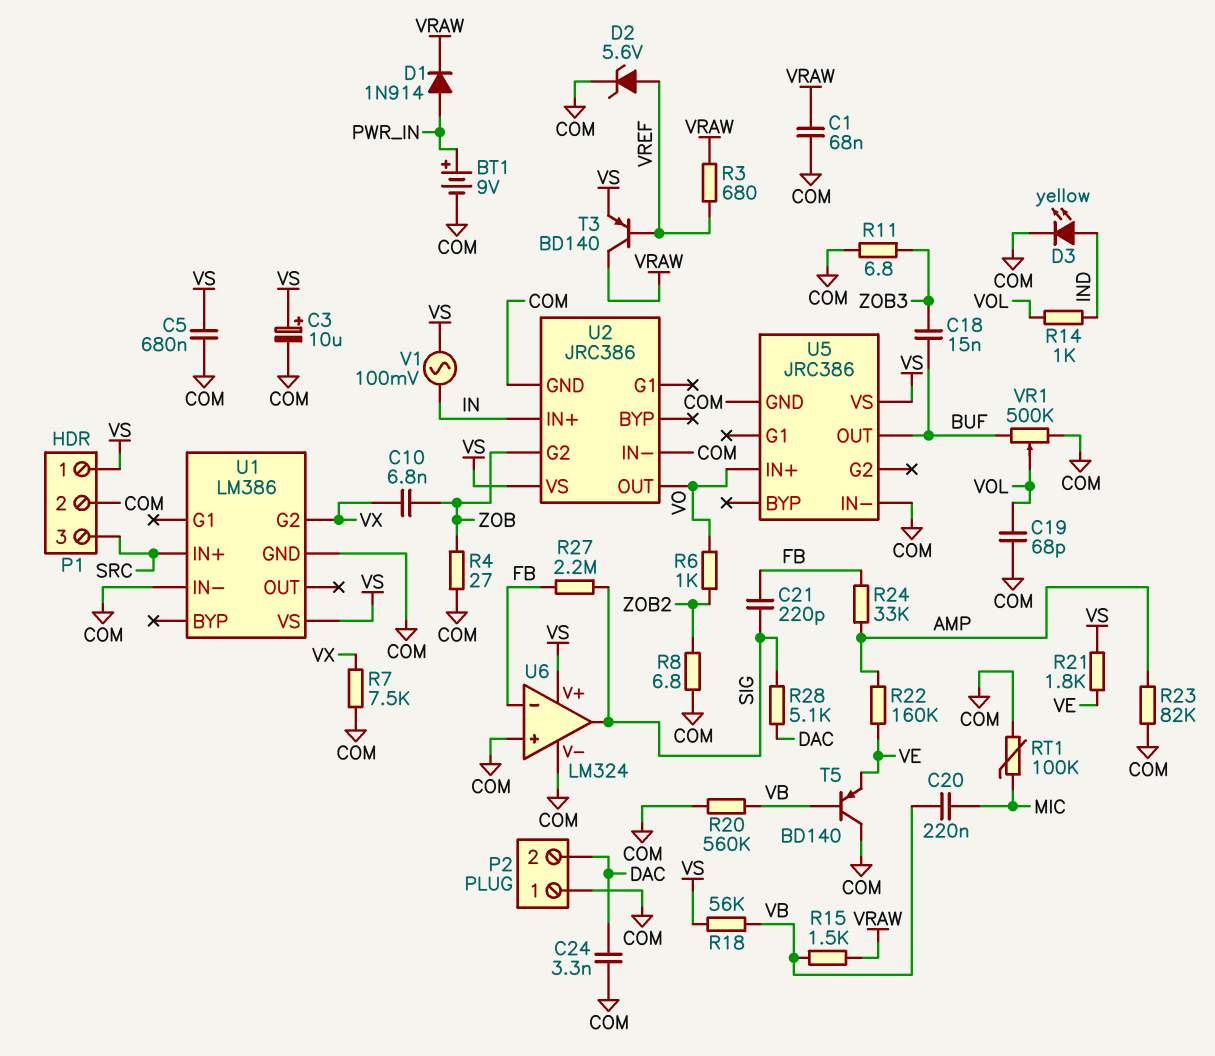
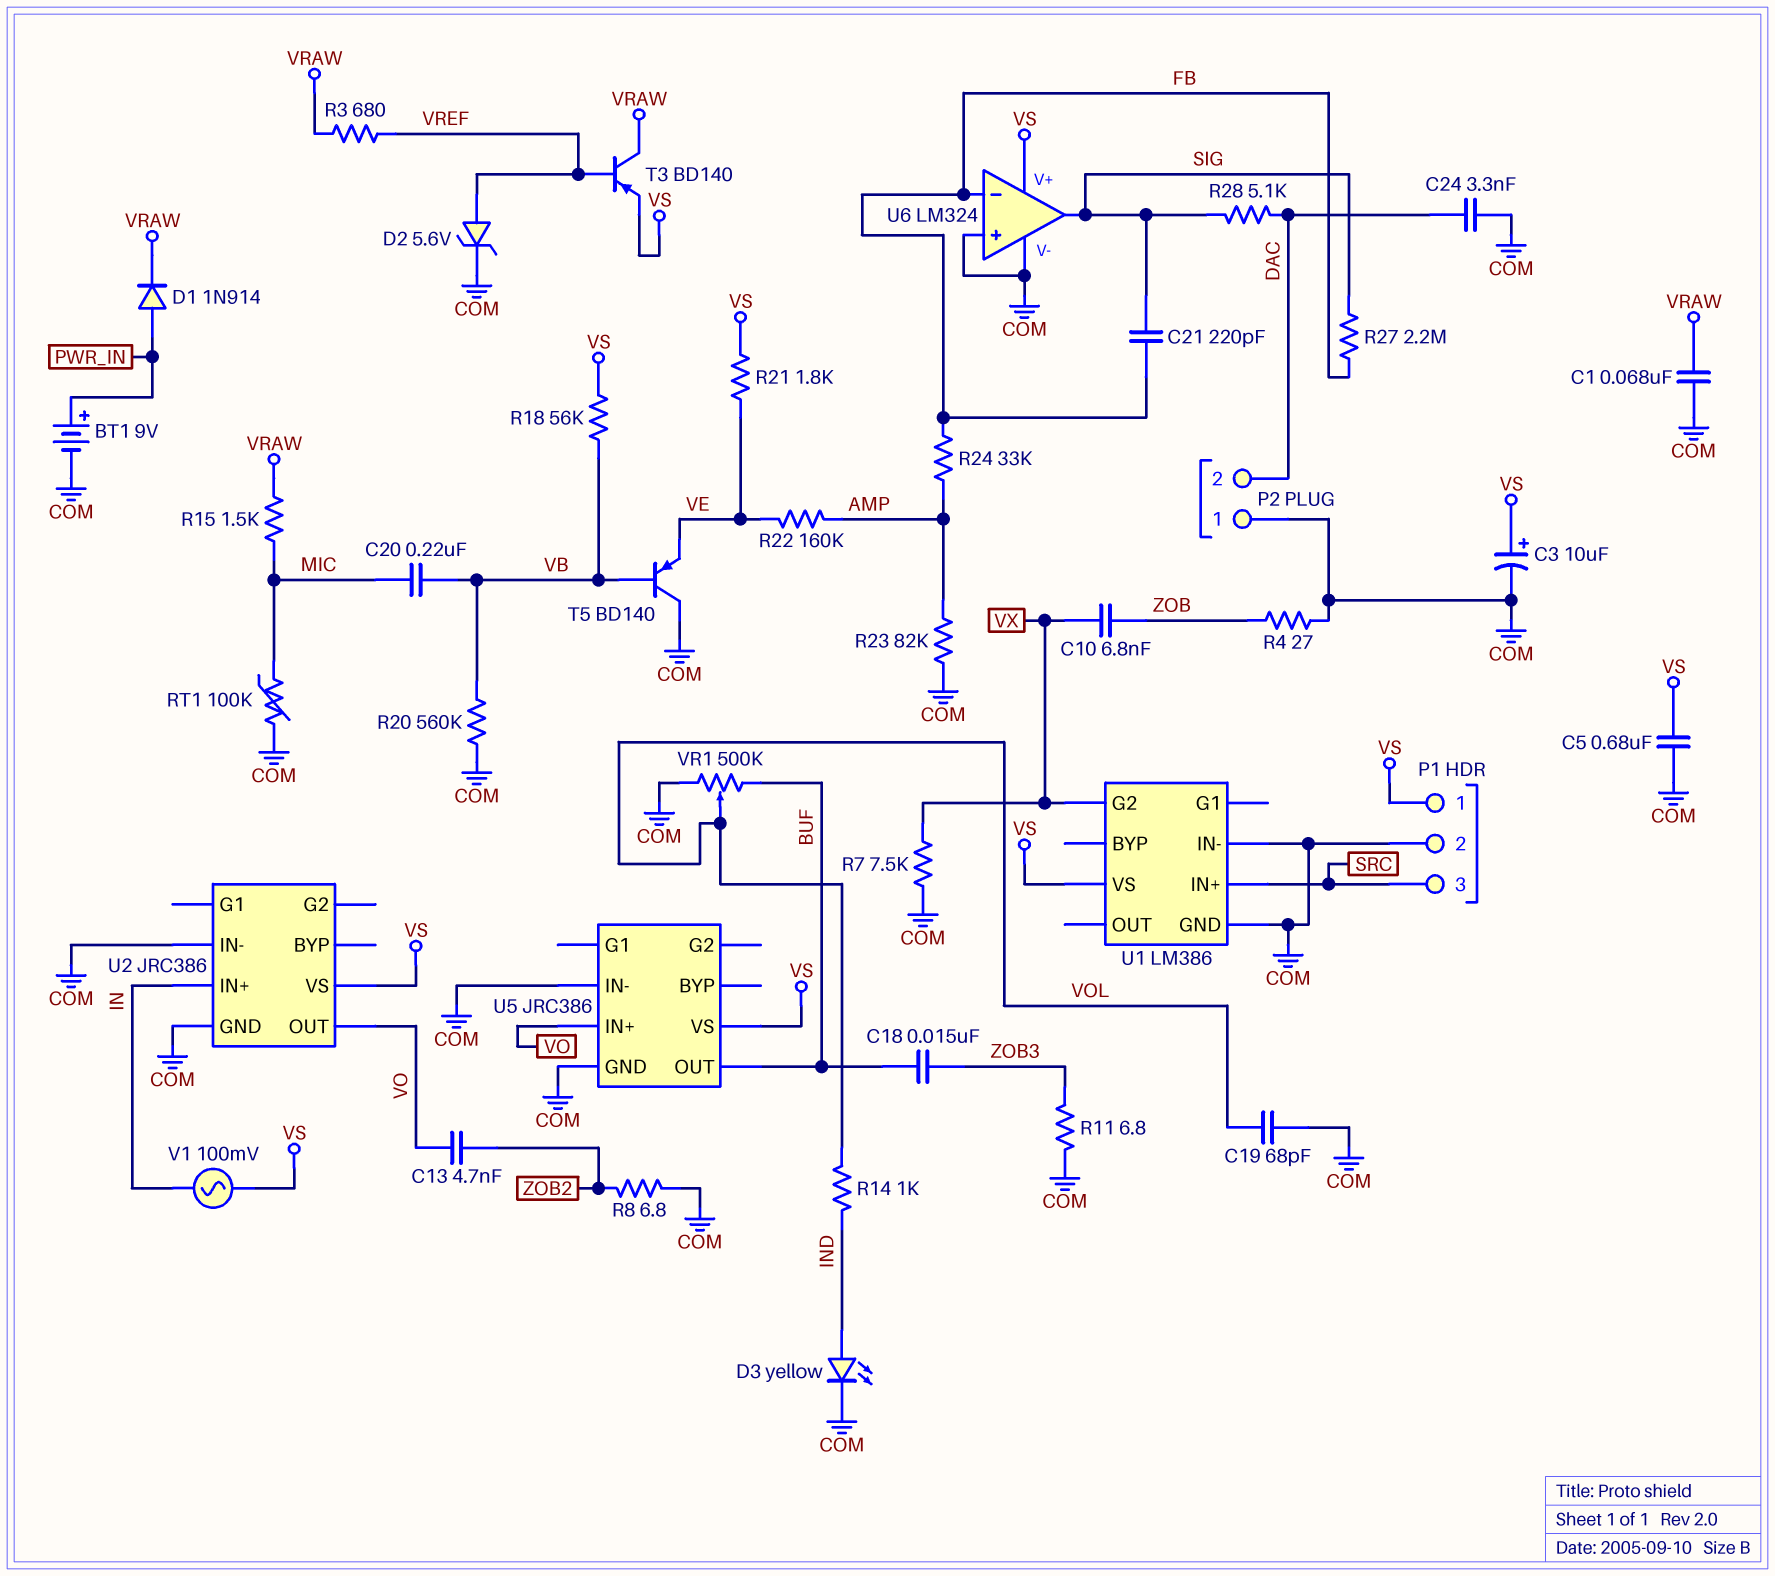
C13: none -> 4.7nF (VO, ZOB2)
R6: 1k (VO, ZOB2) -> none
R15: 1.5k (VB, VRAW) -> 1.5k (MIC, VRAW)
U2 pin G2: ZOB -> none

